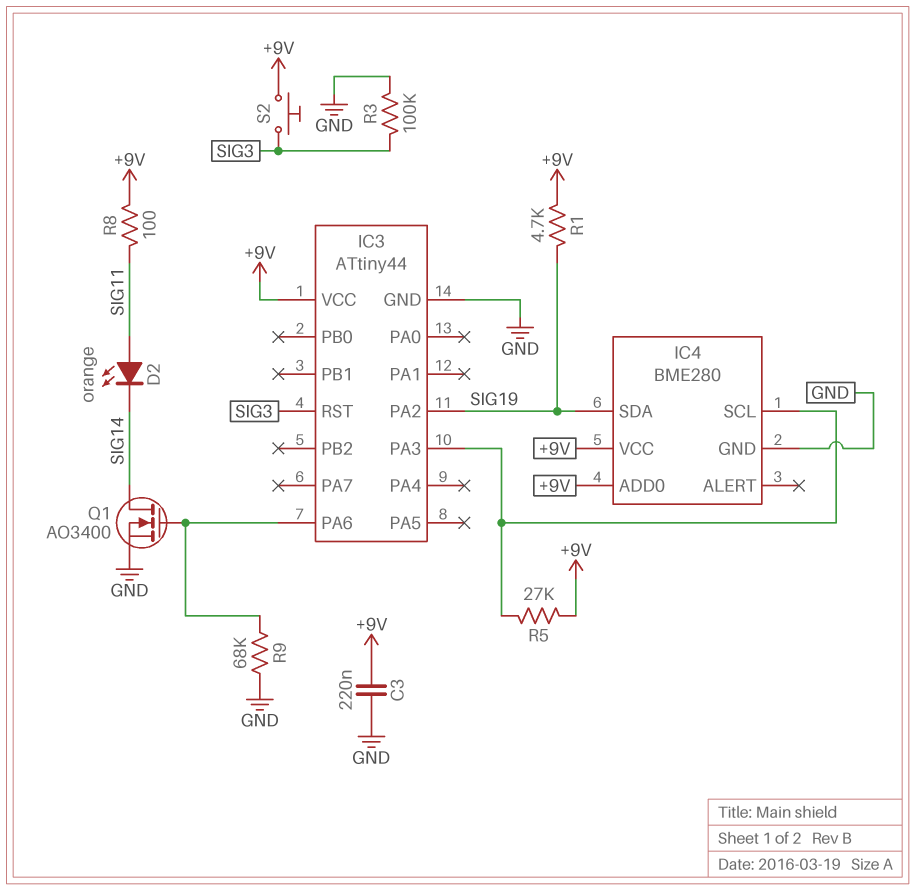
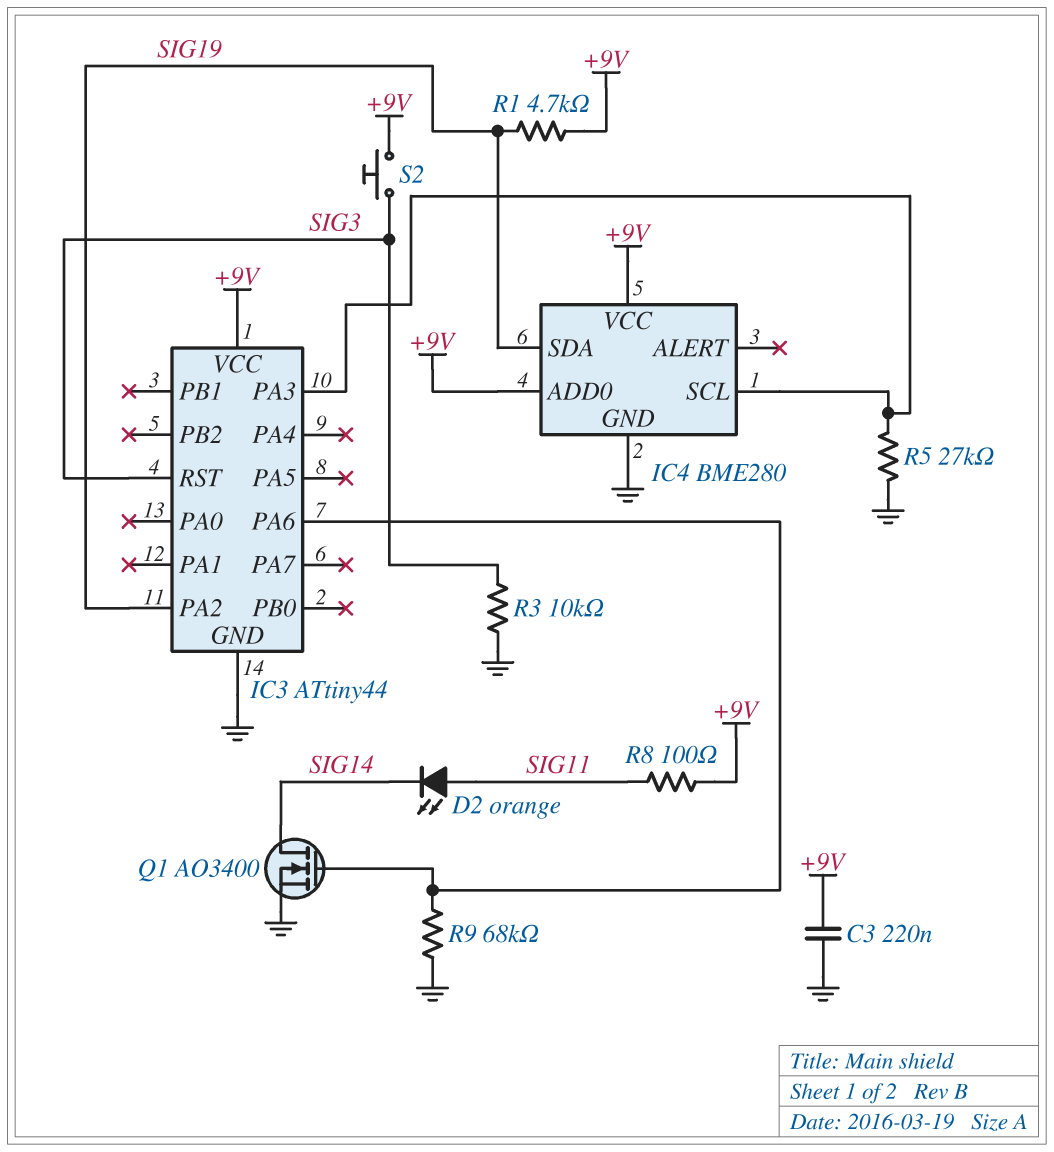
R3: 100k (GND, SIG3) -> 10k (GND, SIG3)
R5: 27k (+9V, IC3/PA3) -> 27k (GND, IC3/PA3)

